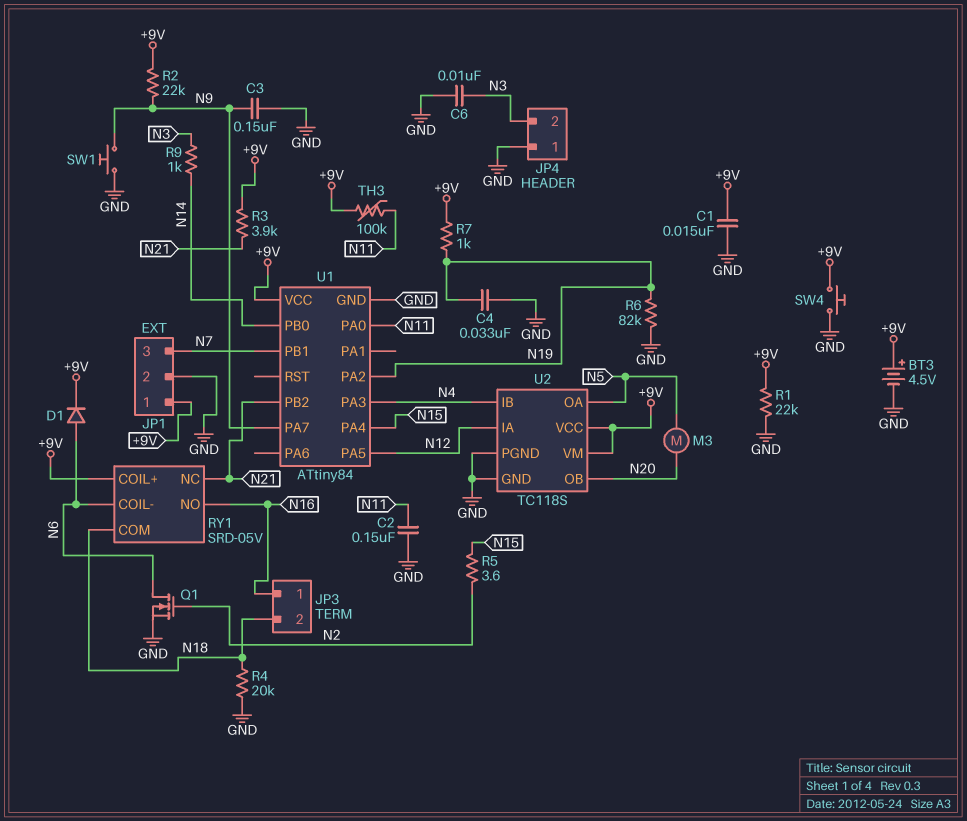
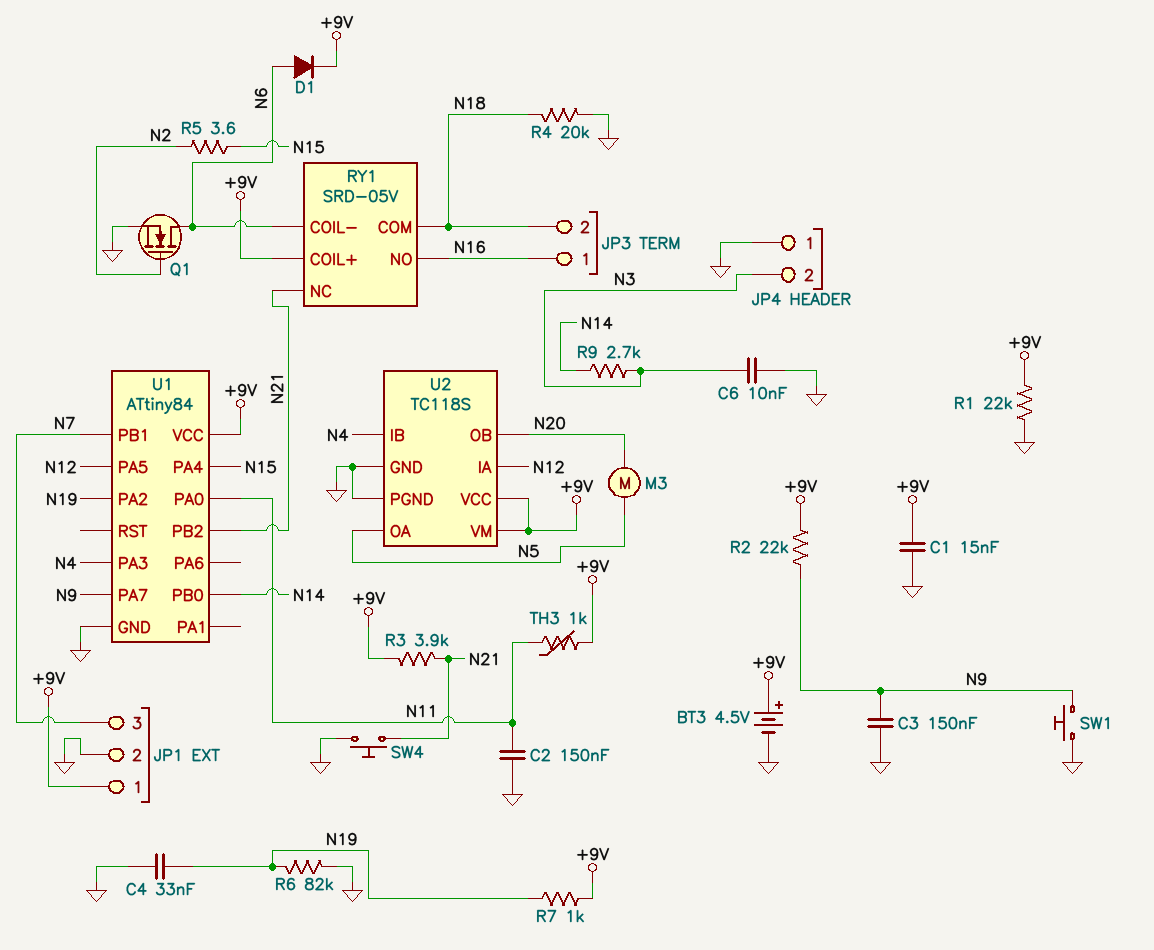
R9: 1k (N3, N14) -> 2.7k (N3, N14)
SW4: button (+9V, GND) -> button (GND, N21)
TH3: 100k (+9V, N11) -> 1k (+9V, N11)

